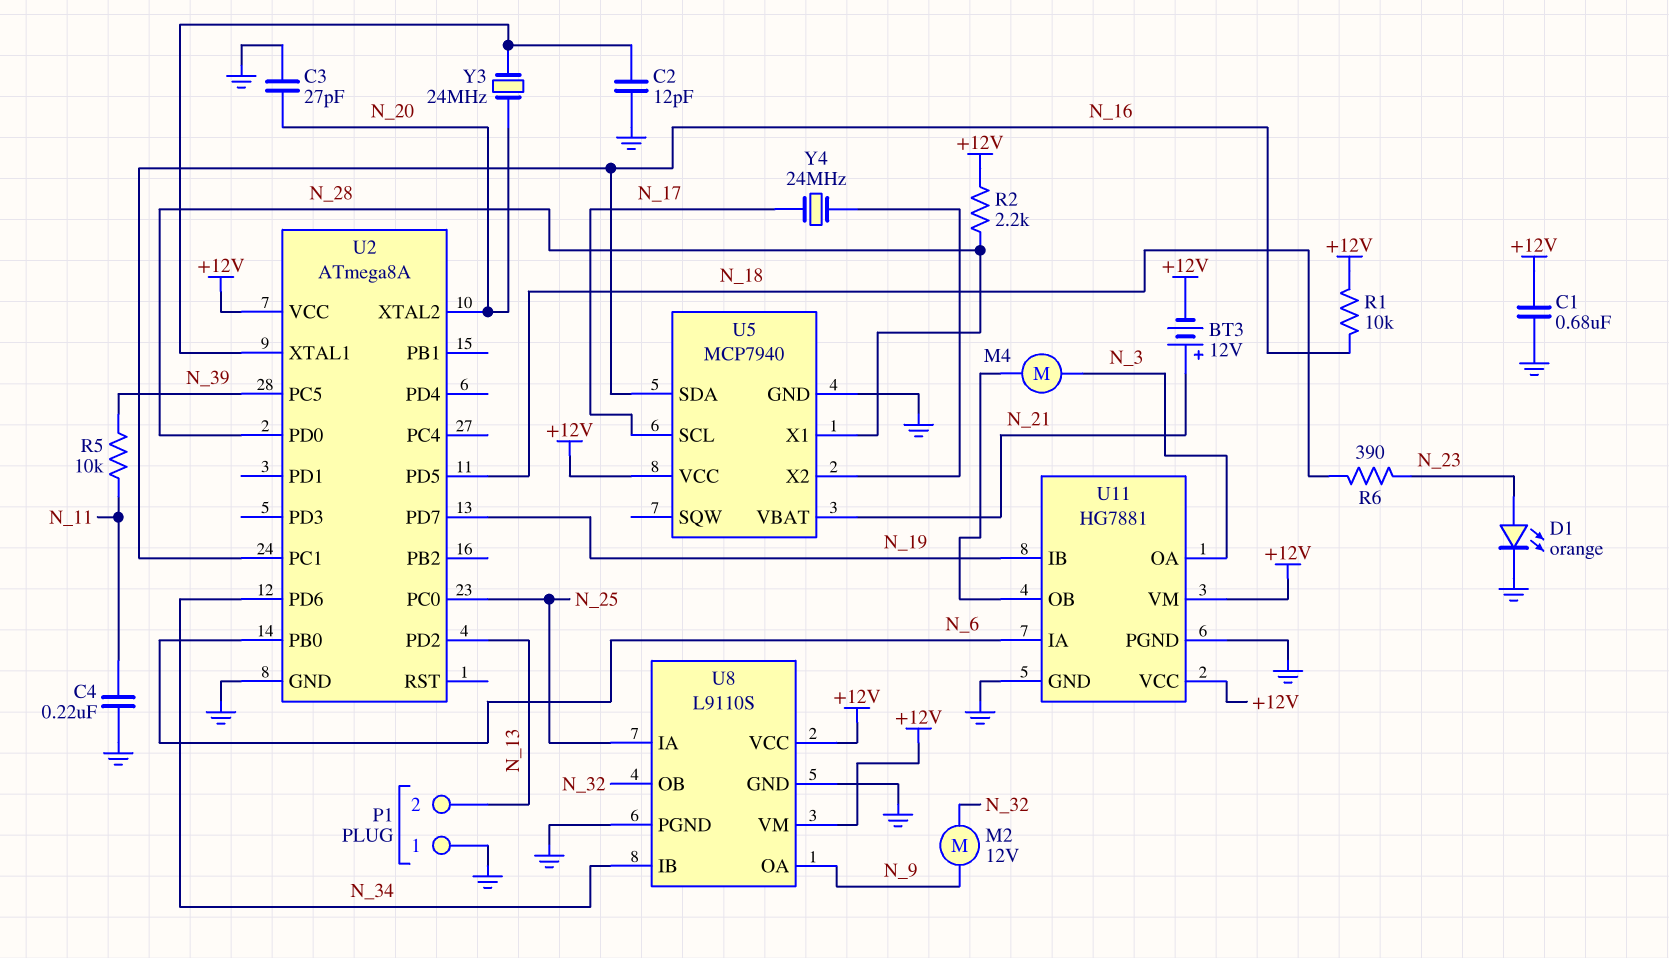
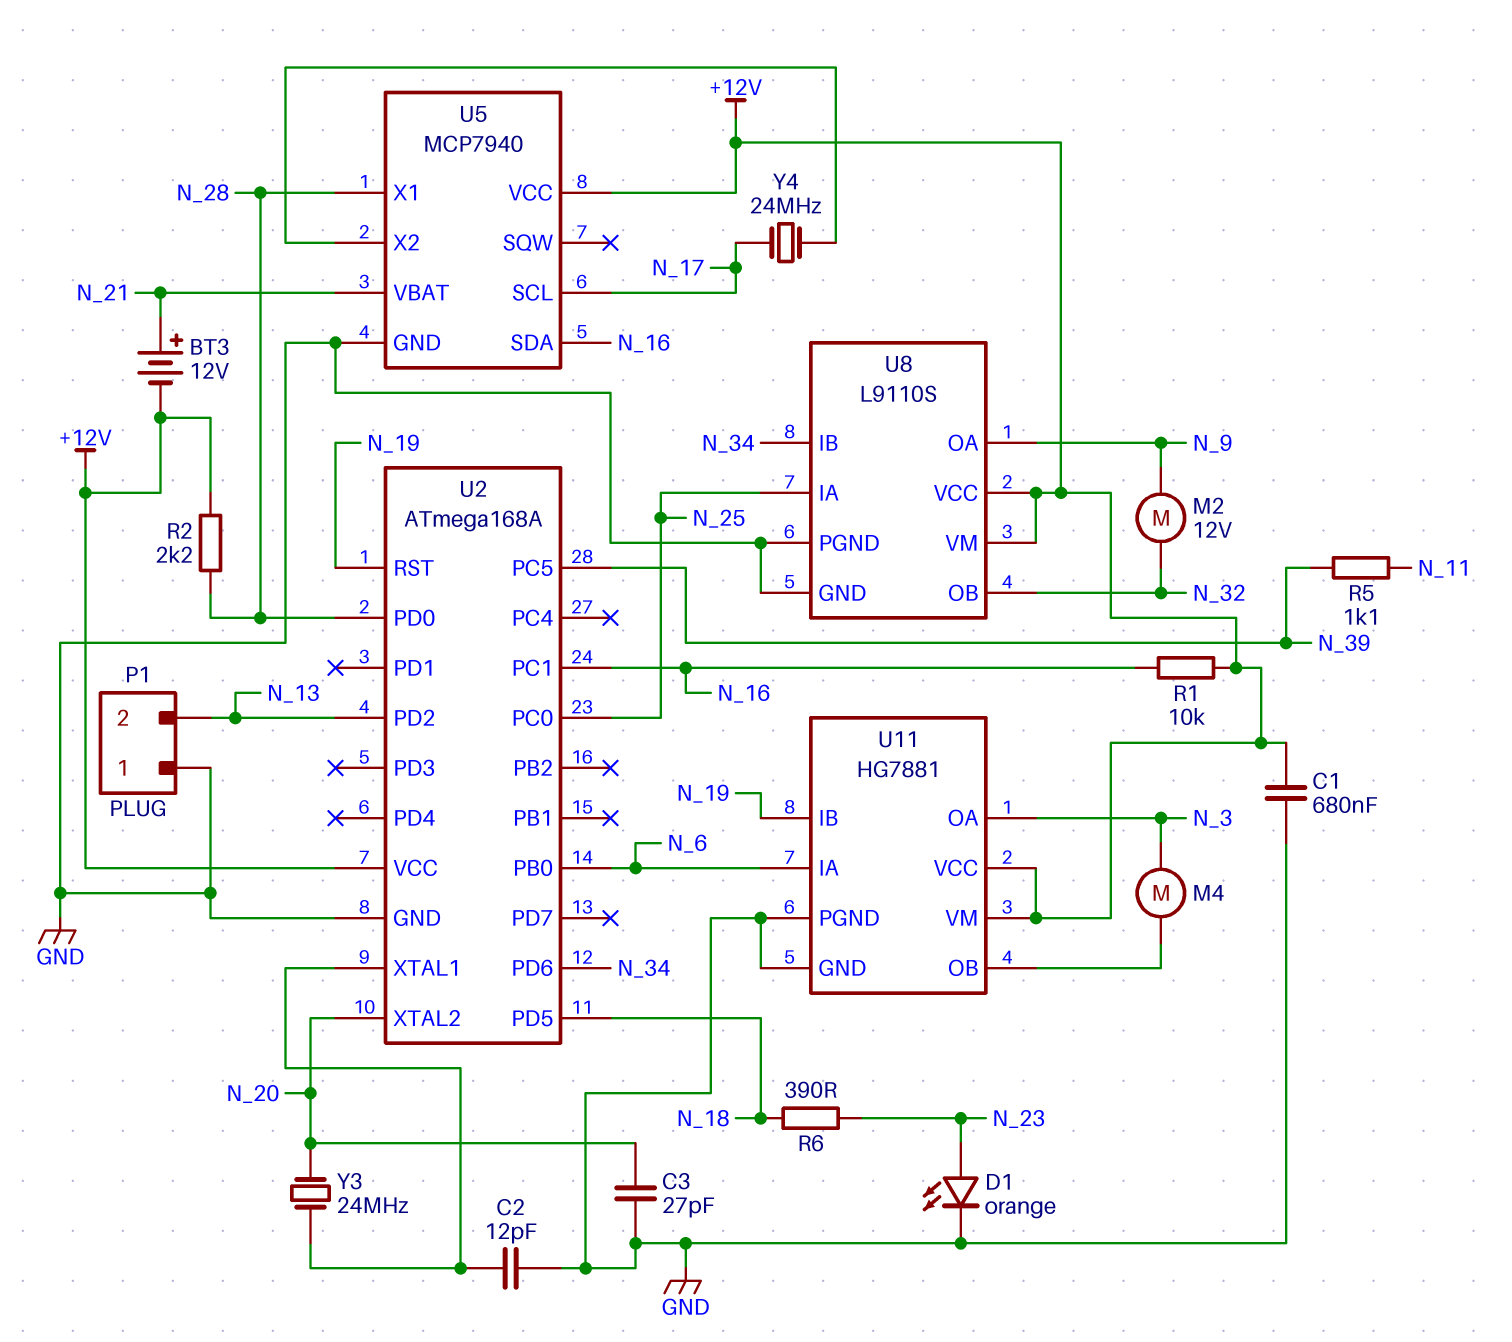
C4: 220nF (GND, N_11) -> none
R5: 10k (N_11, N_39) -> 1.1k (N_11, N_39)
U2: ATmega8A -> ATmega168A
U2 pin PD7: N_19 -> none
U2 pin RST: none -> N_19

